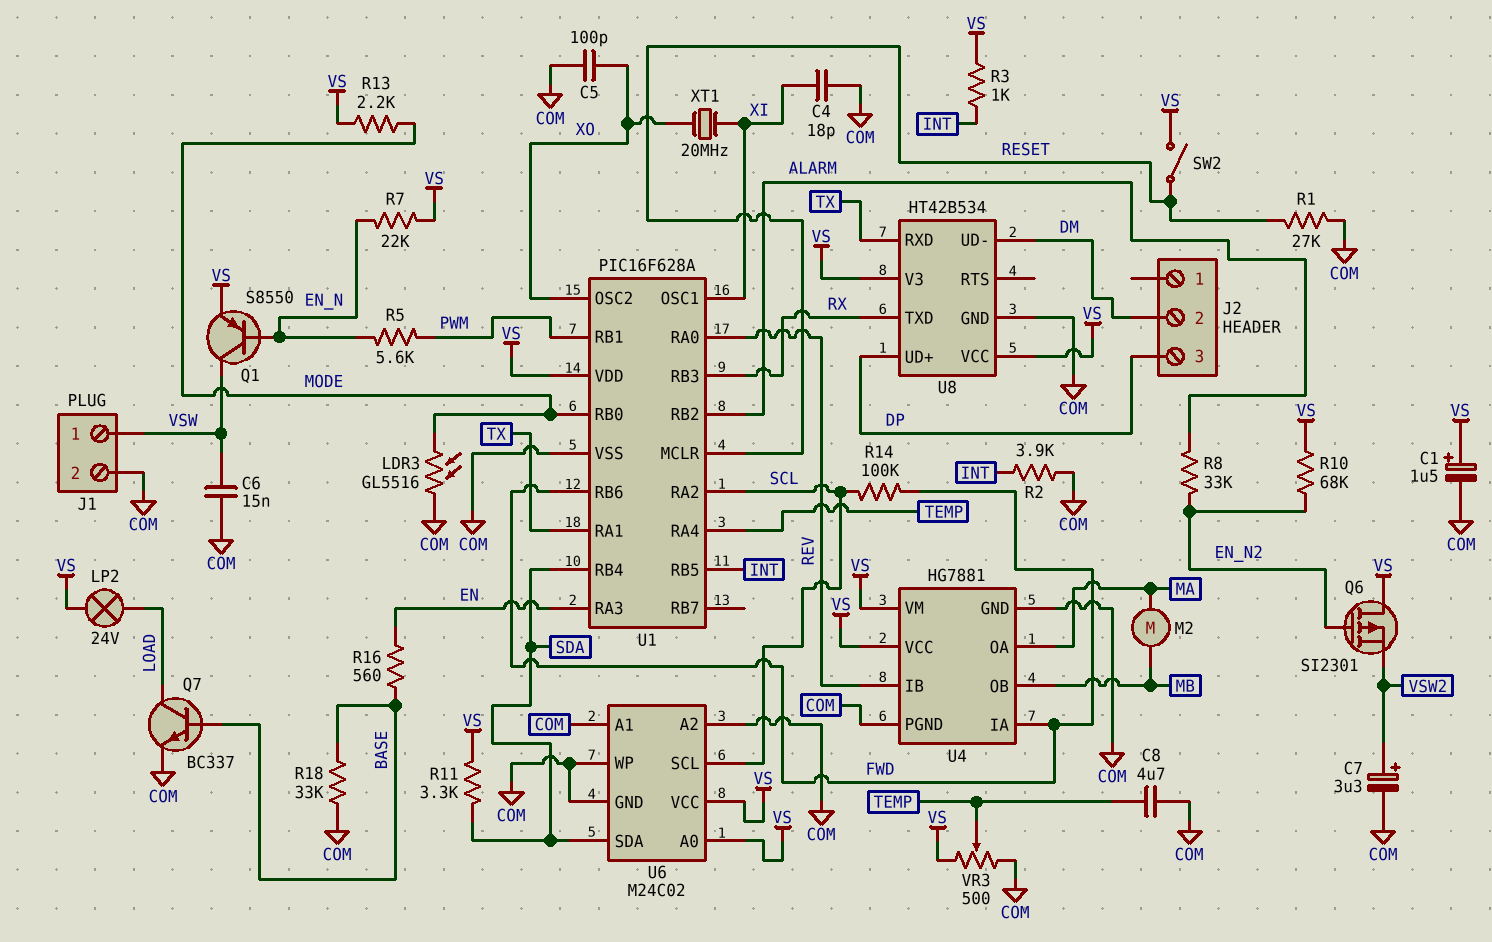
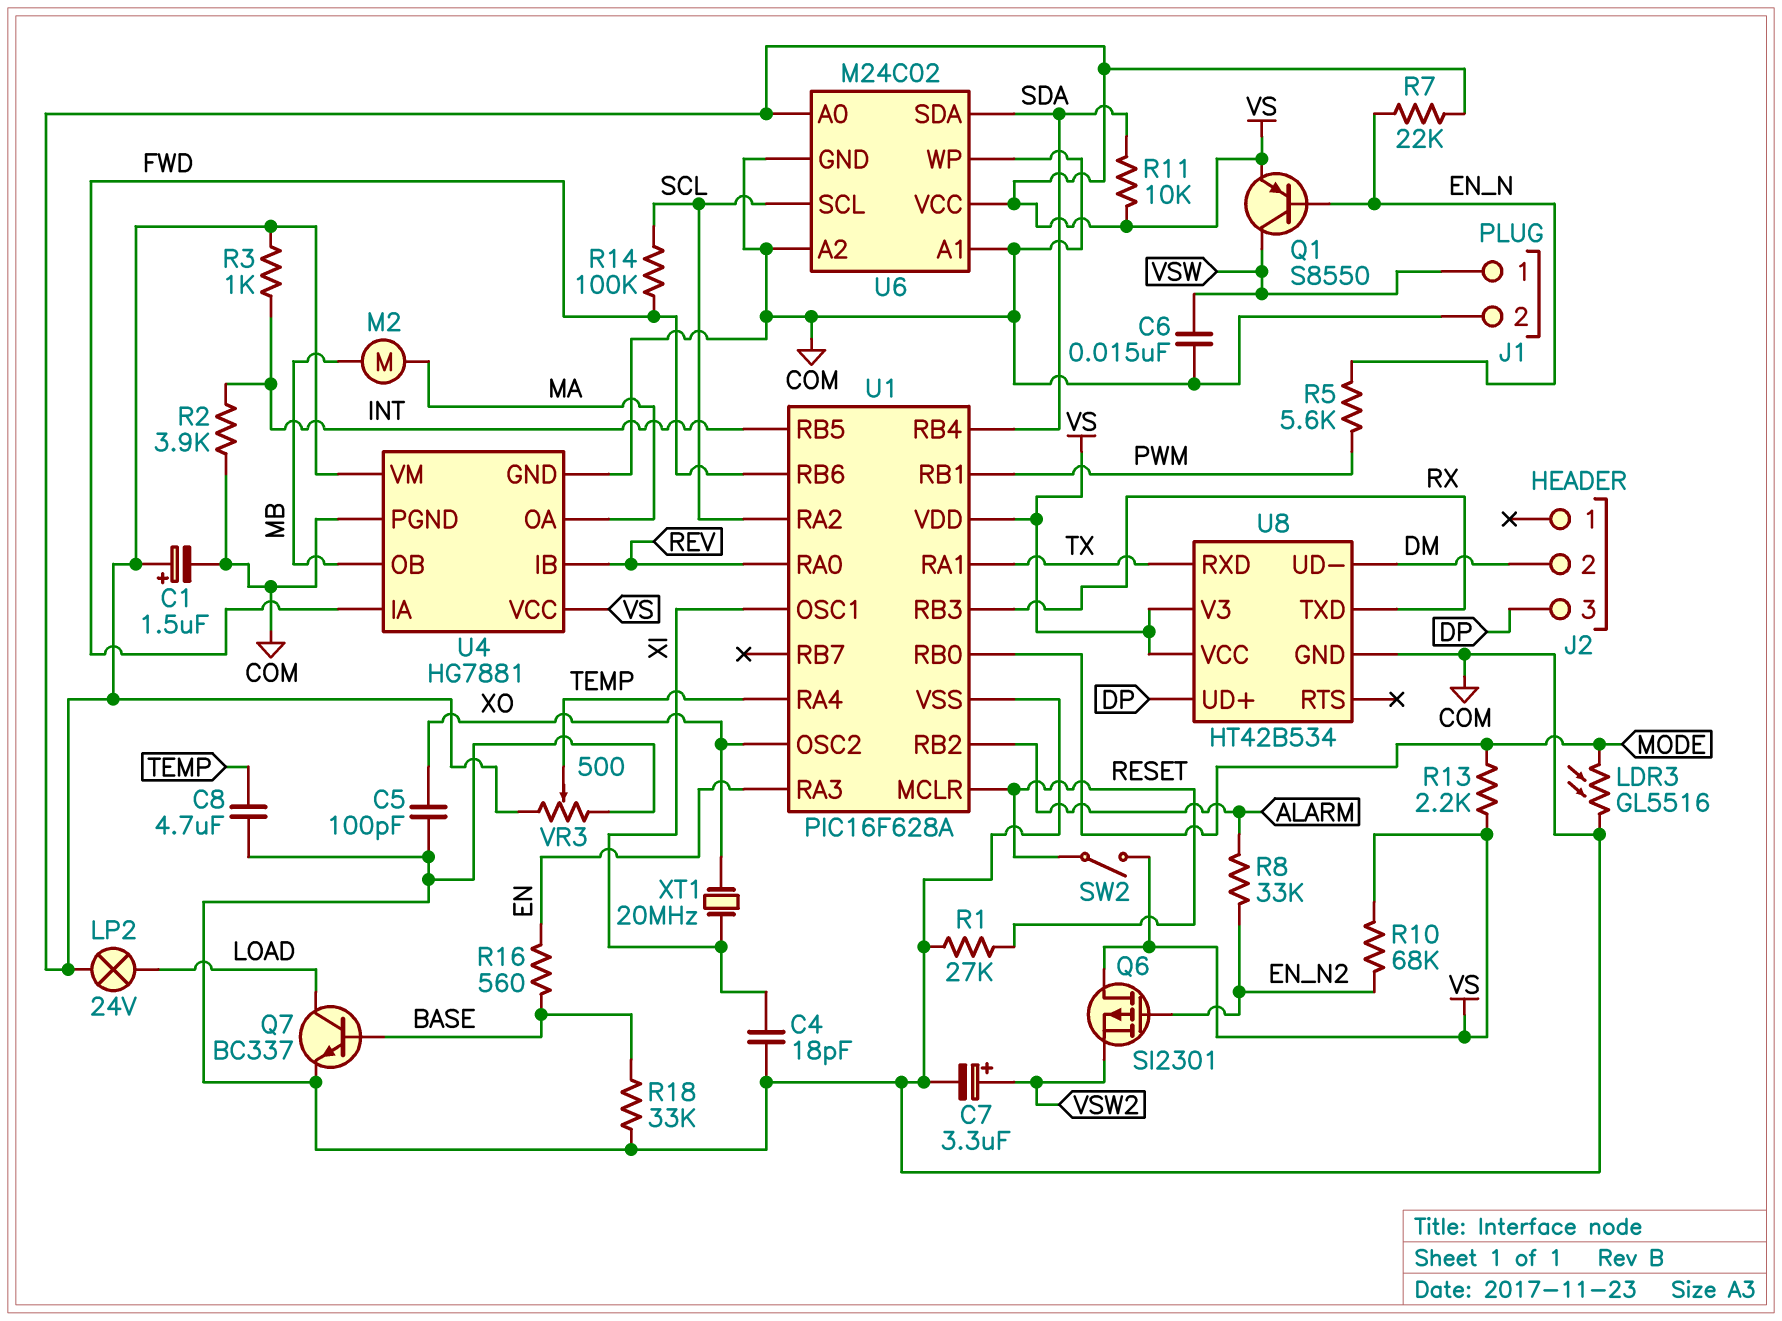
R11: 3.3k (SDA, VS) -> 10k (SDA, VS)

